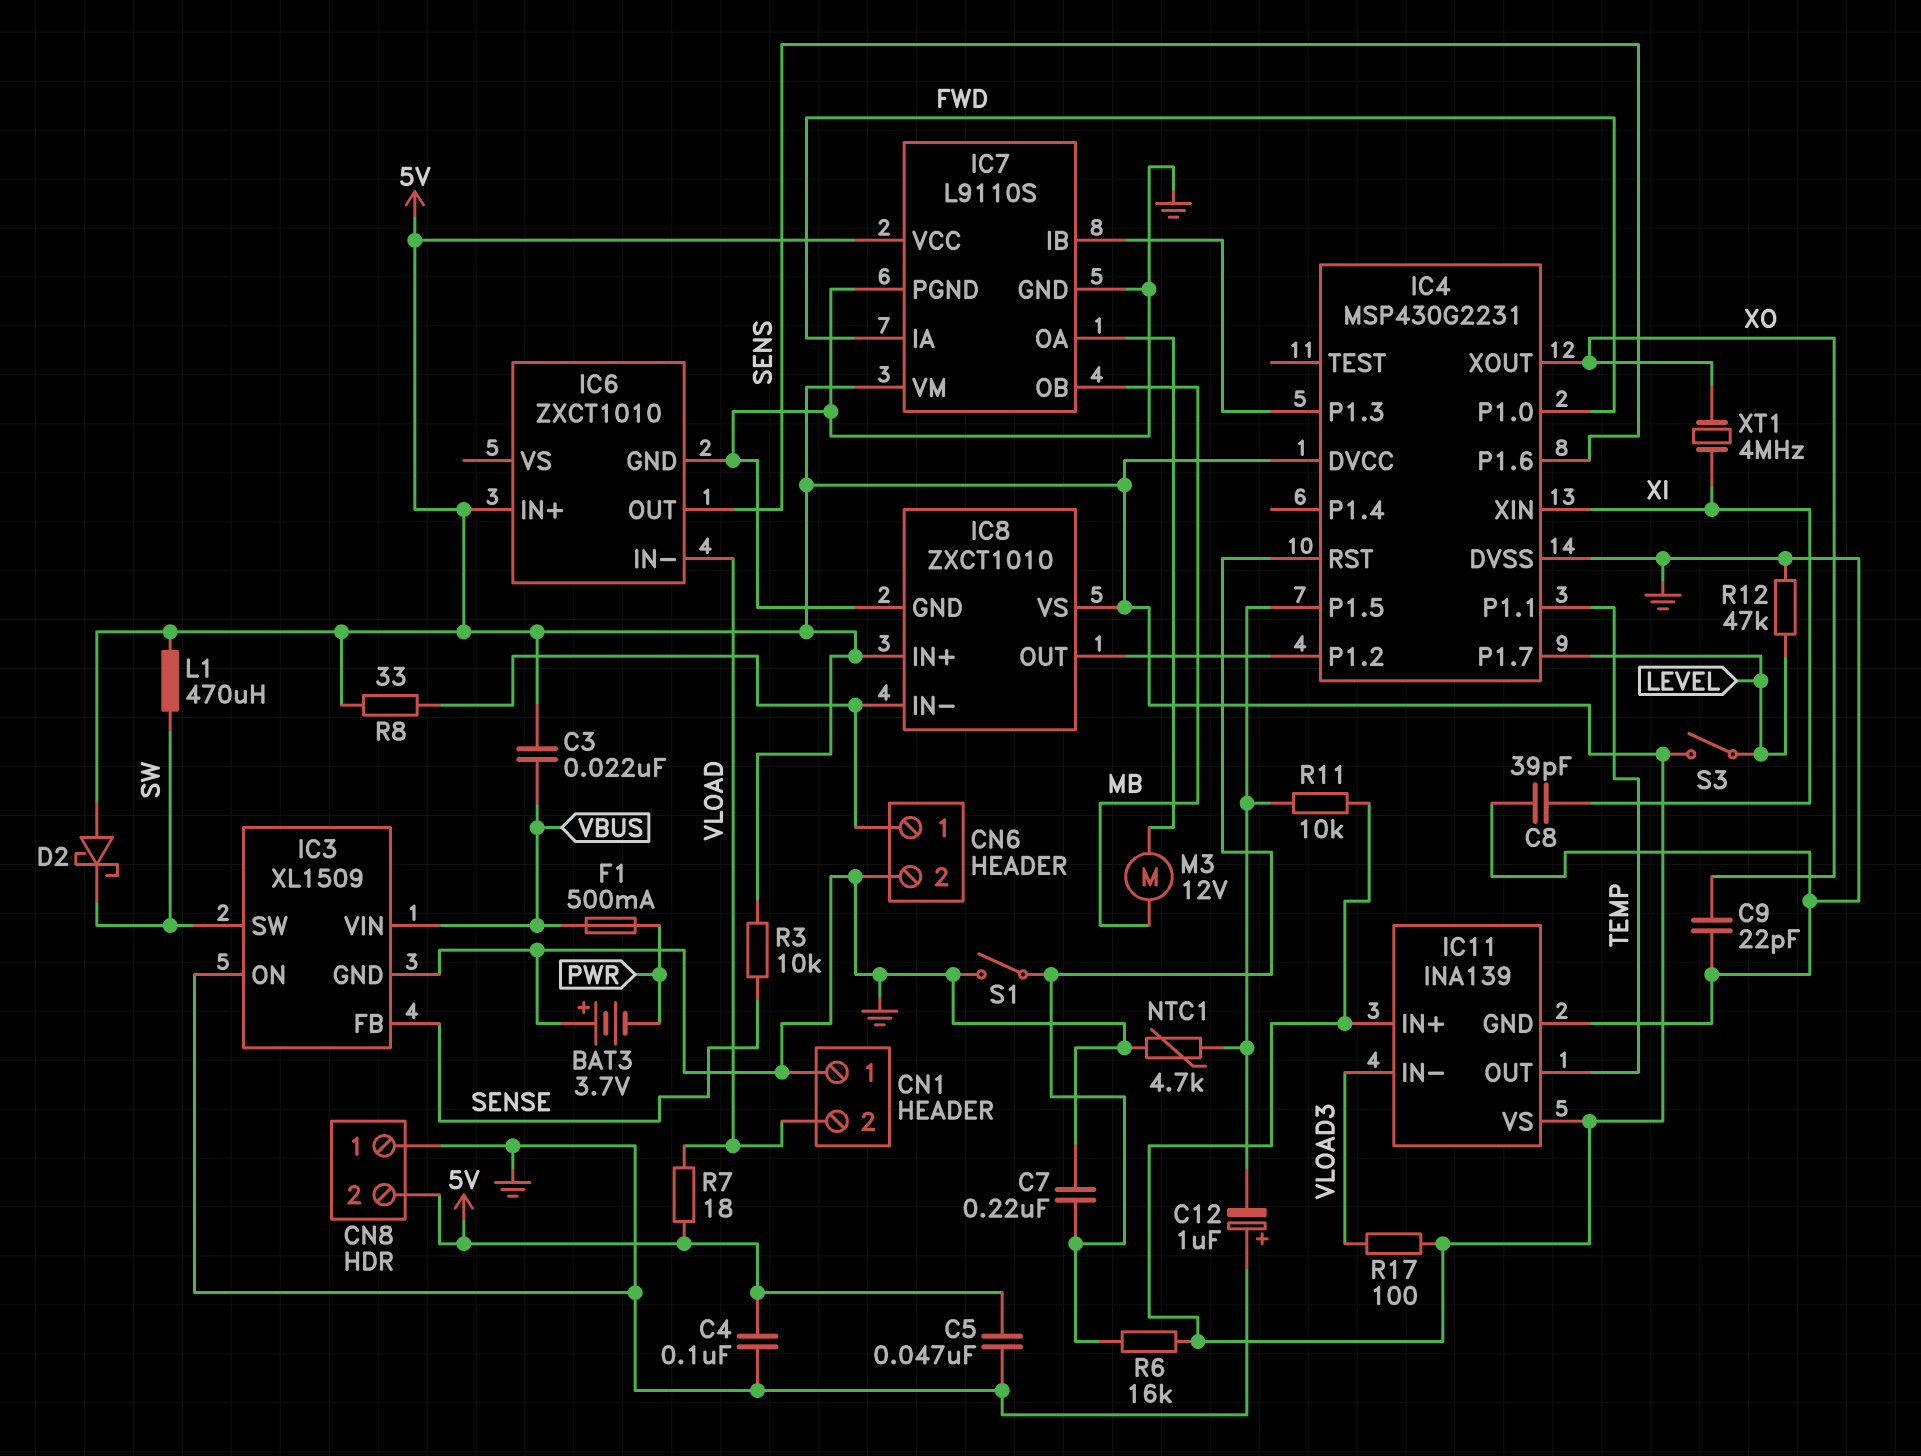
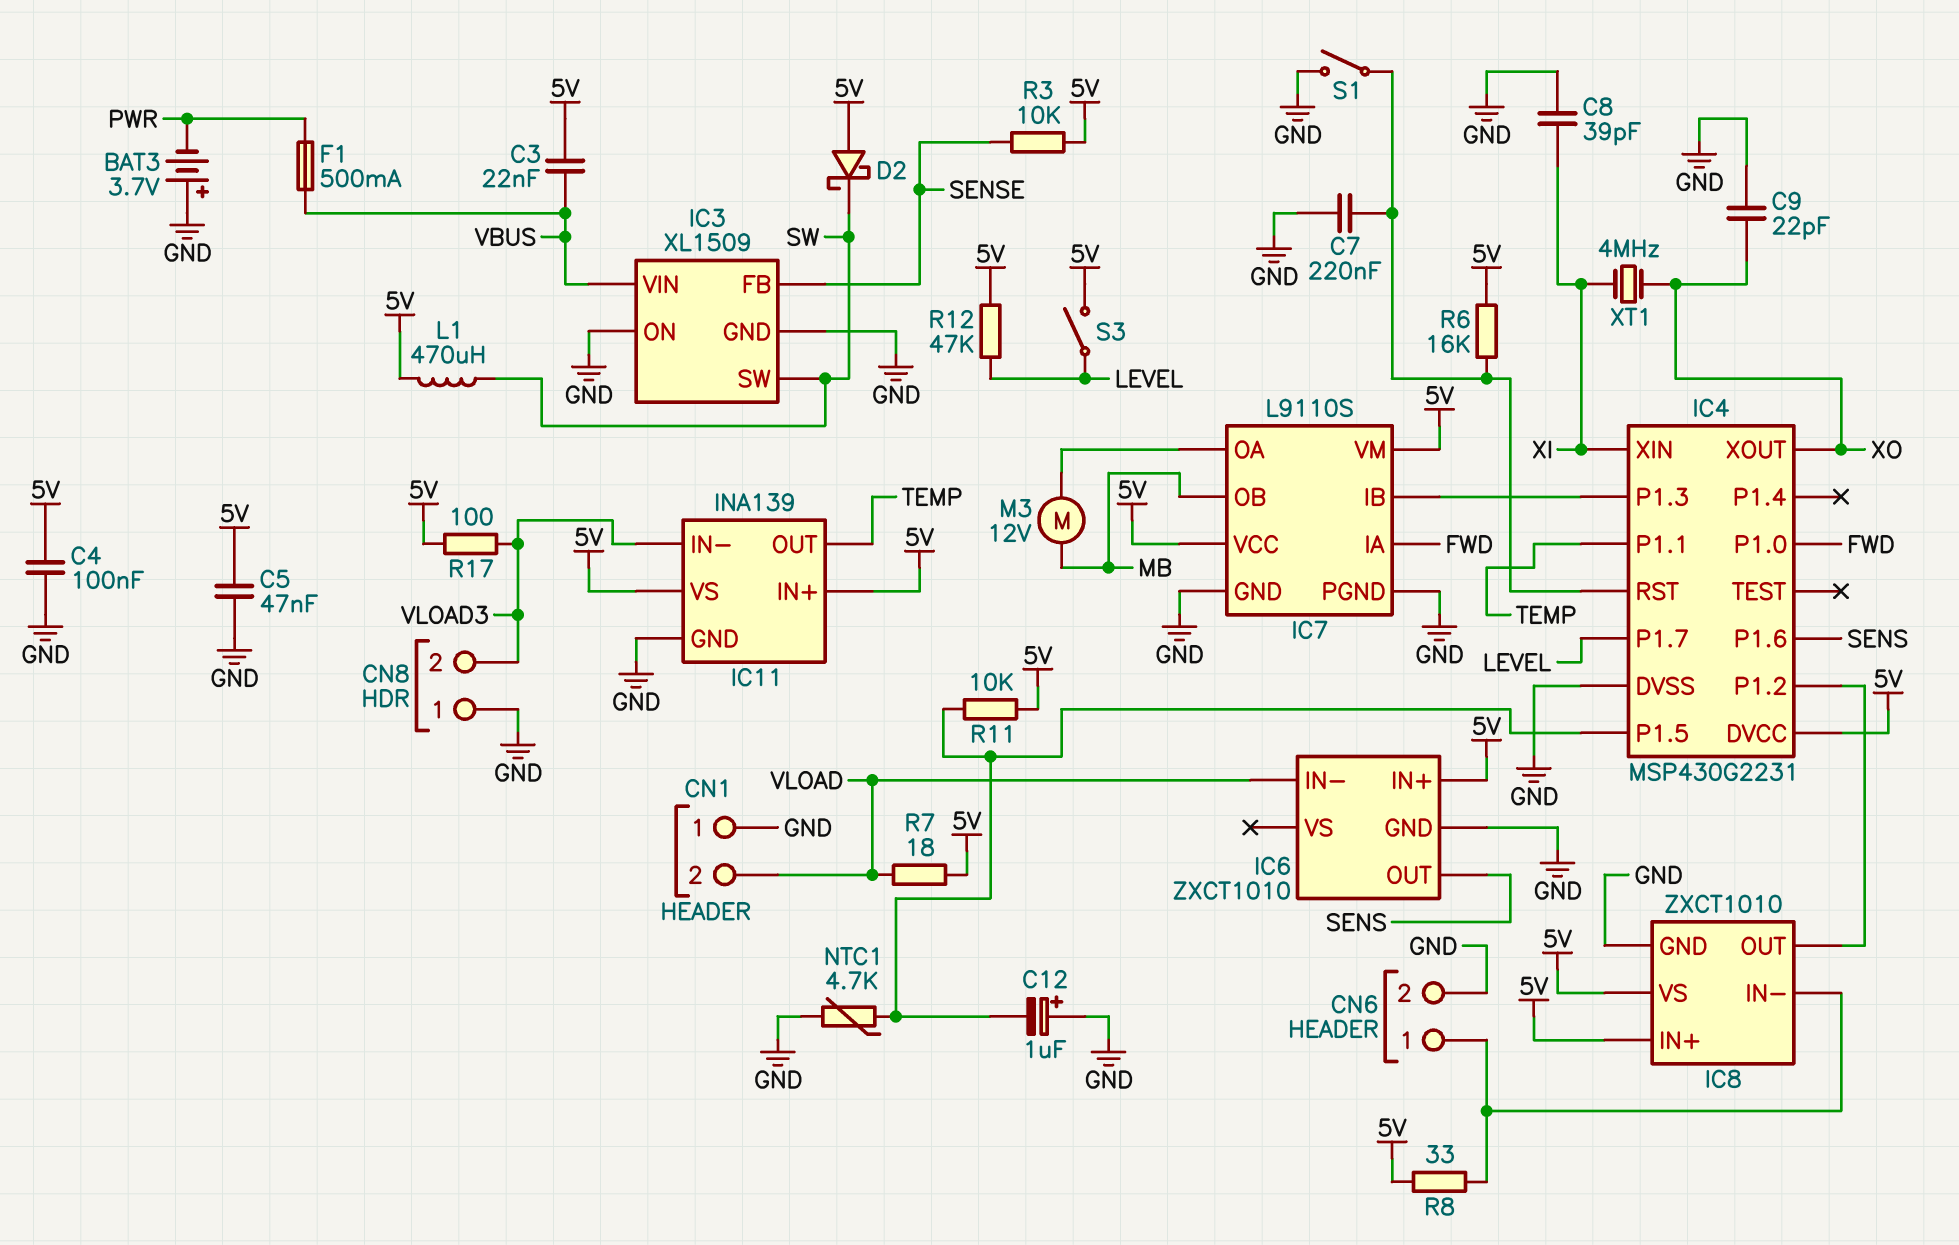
CN8 pin 2: 5V -> VLOAD3
R12: 47k (GND, LEVEL) -> 47k (5V, LEVEL)

